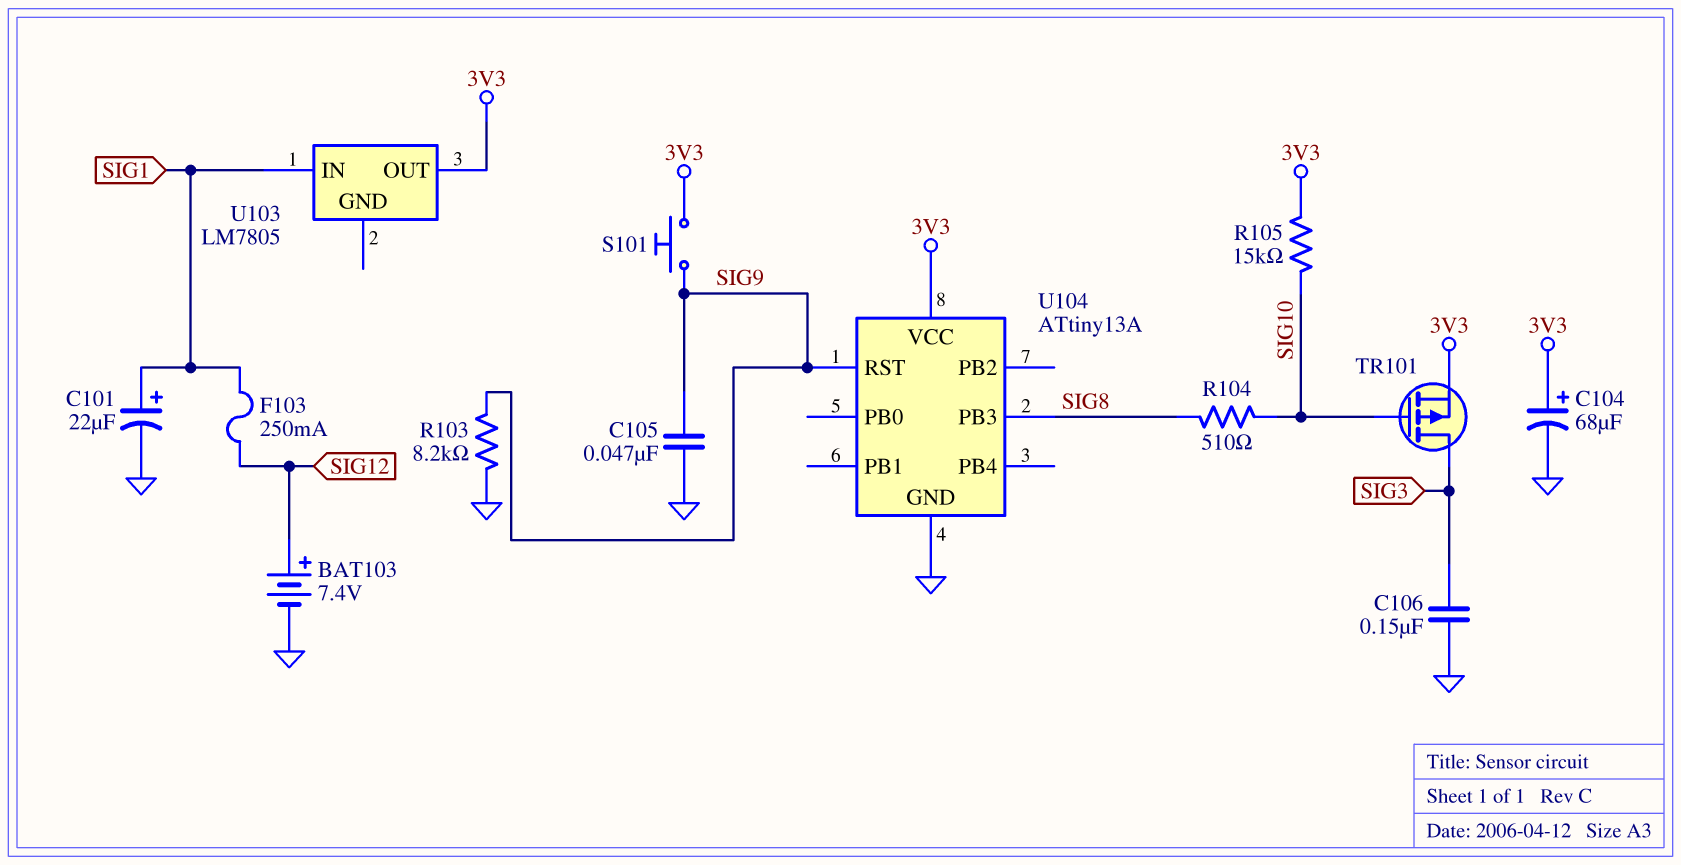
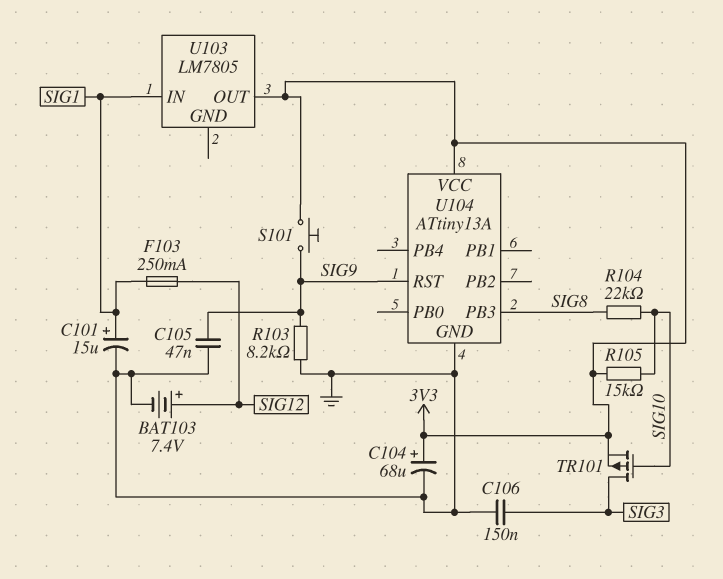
C101: 22uF (plus SIG1, minus GND) -> 15uF (plus SIG1, minus GND)
R104: 510 (SIG8, SIG10) -> 22k (SIG8, SIG10)

